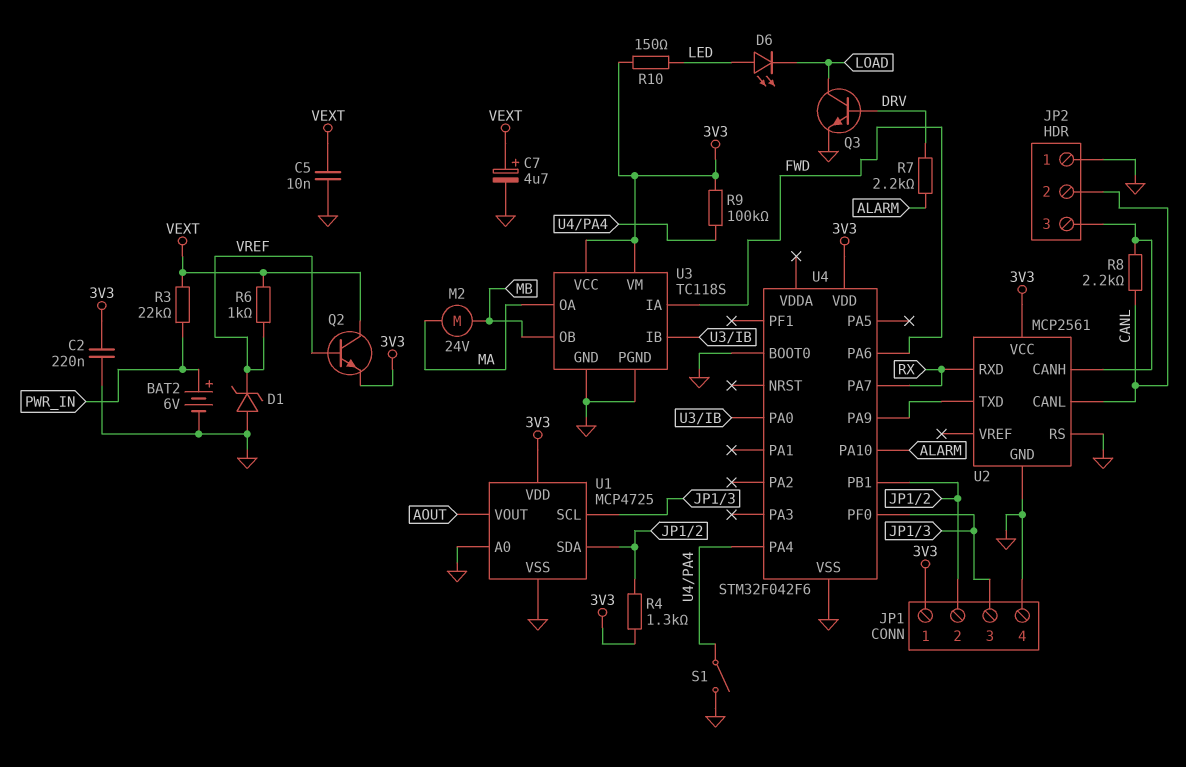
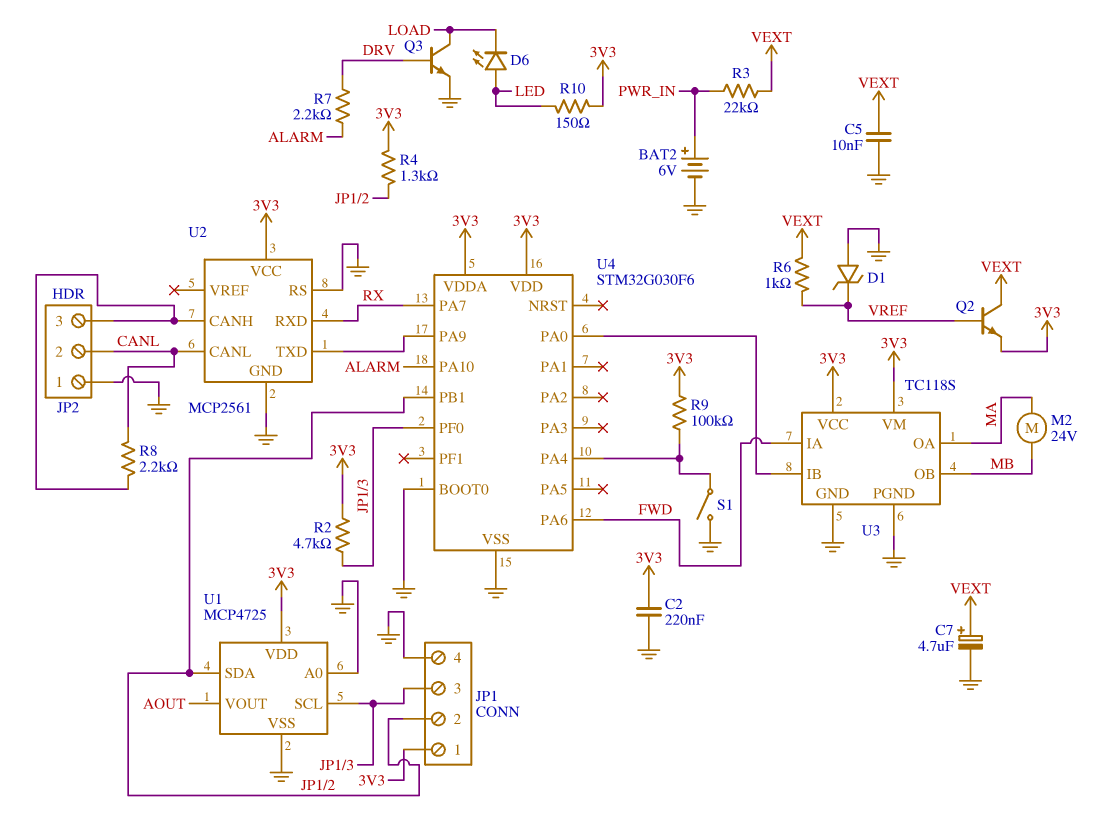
R2: none -> 4.7k (3V3, JP1/3)
U4: STM32F042F6 -> STM32G030F6
U4 pin VDDA: none -> 3V3

